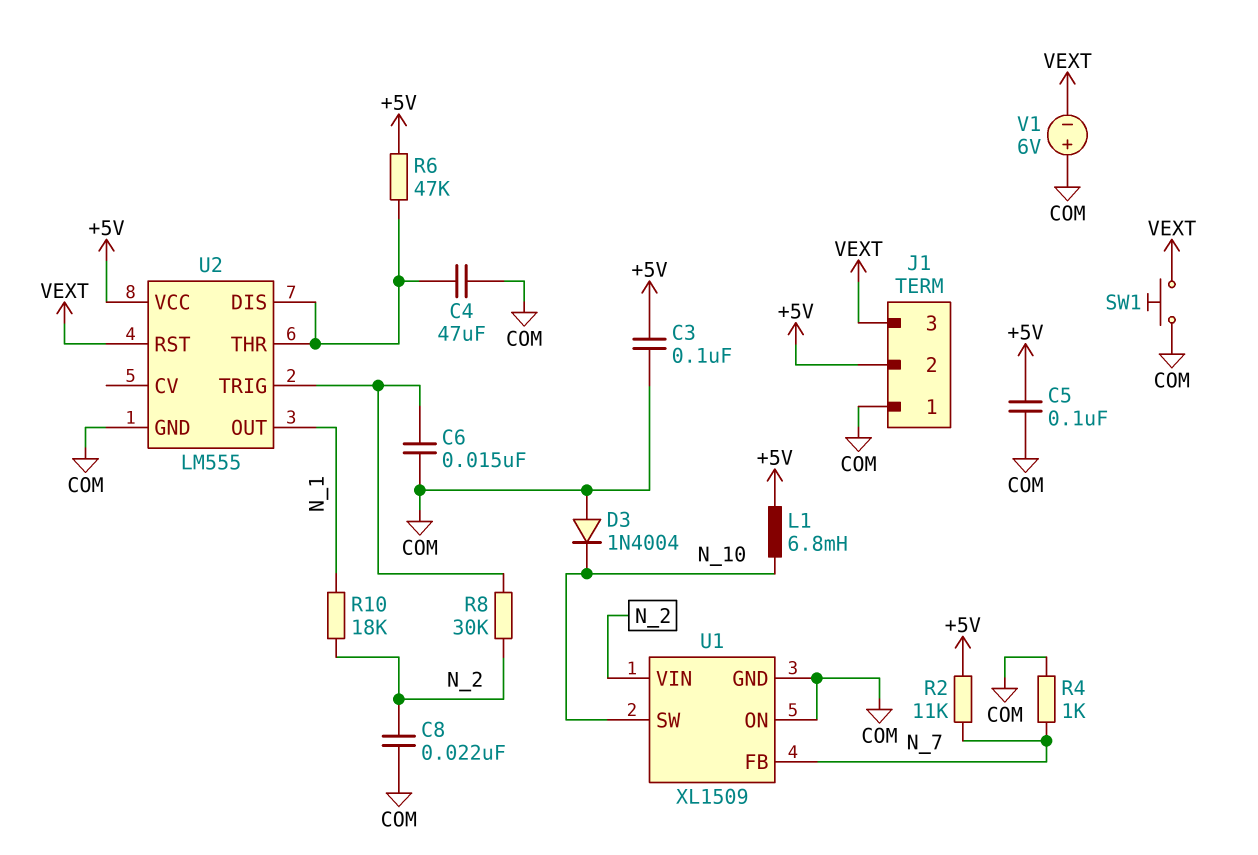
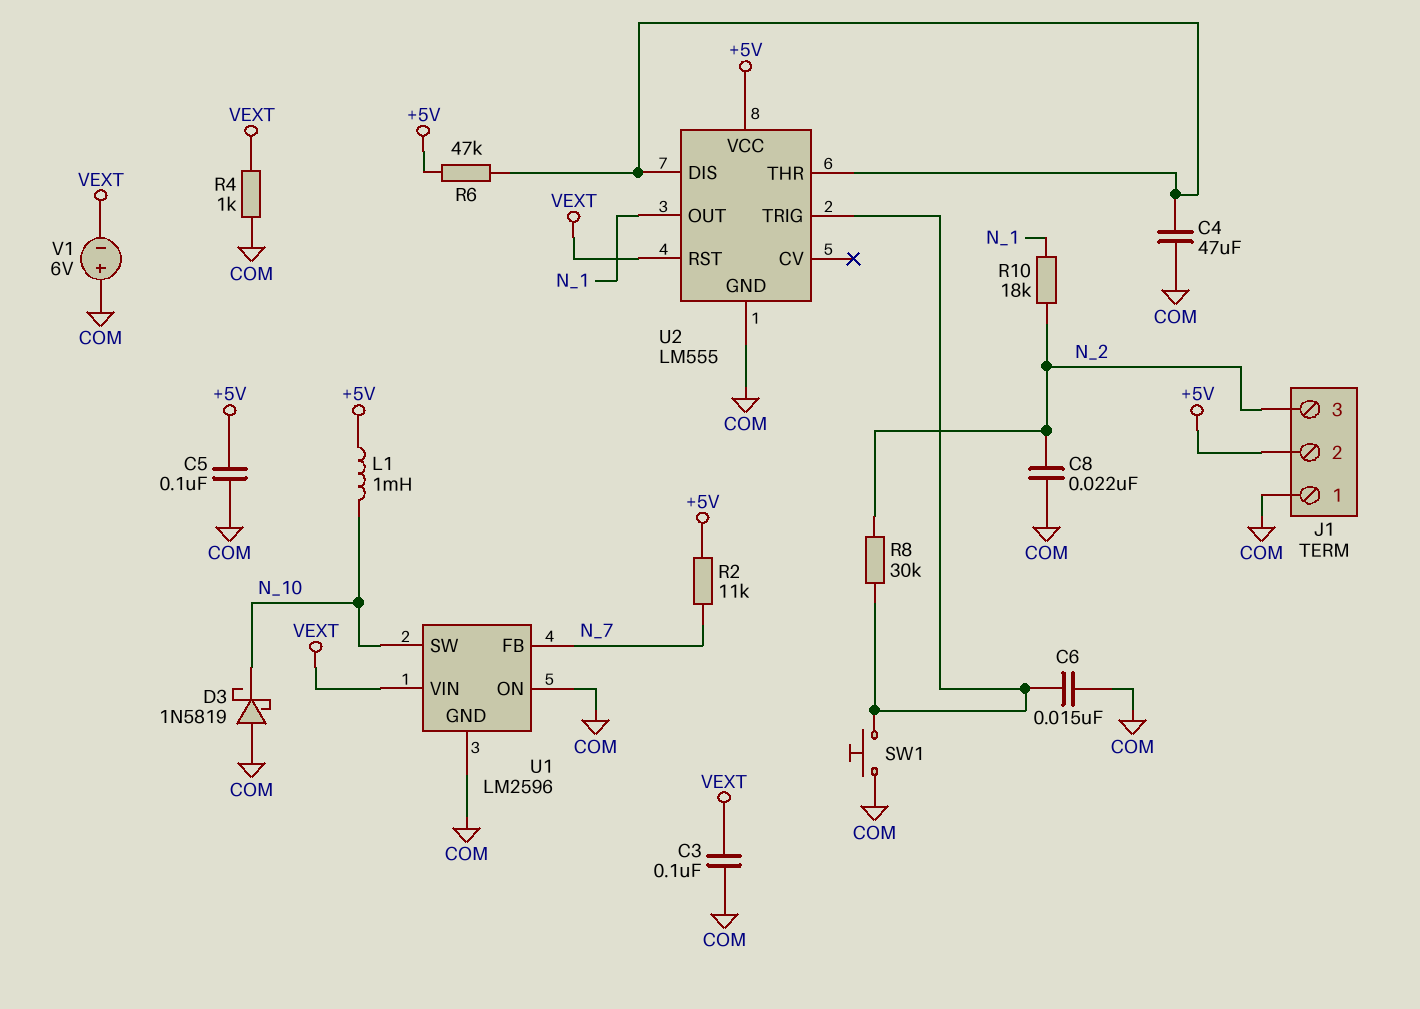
C3: 100nF (+5V, COM) -> 100nF (COM, VEXT)
D3: diode 1N4004 (A COM, K N_10) -> schottky 1N5819 (A COM, K N_10)
J1 pin 3: VEXT -> N_2
L1: 6.8mH (+5V, N_10) -> 1mH (+5V, N_10)
R4: 1k (COM, N_7) -> 1k (COM, VEXT)
SW1: button (COM, VEXT) -> button (COM, U2/TRIG)
U1: XL1509 -> LM2596
U1 pin VIN: N_2 -> VEXT

